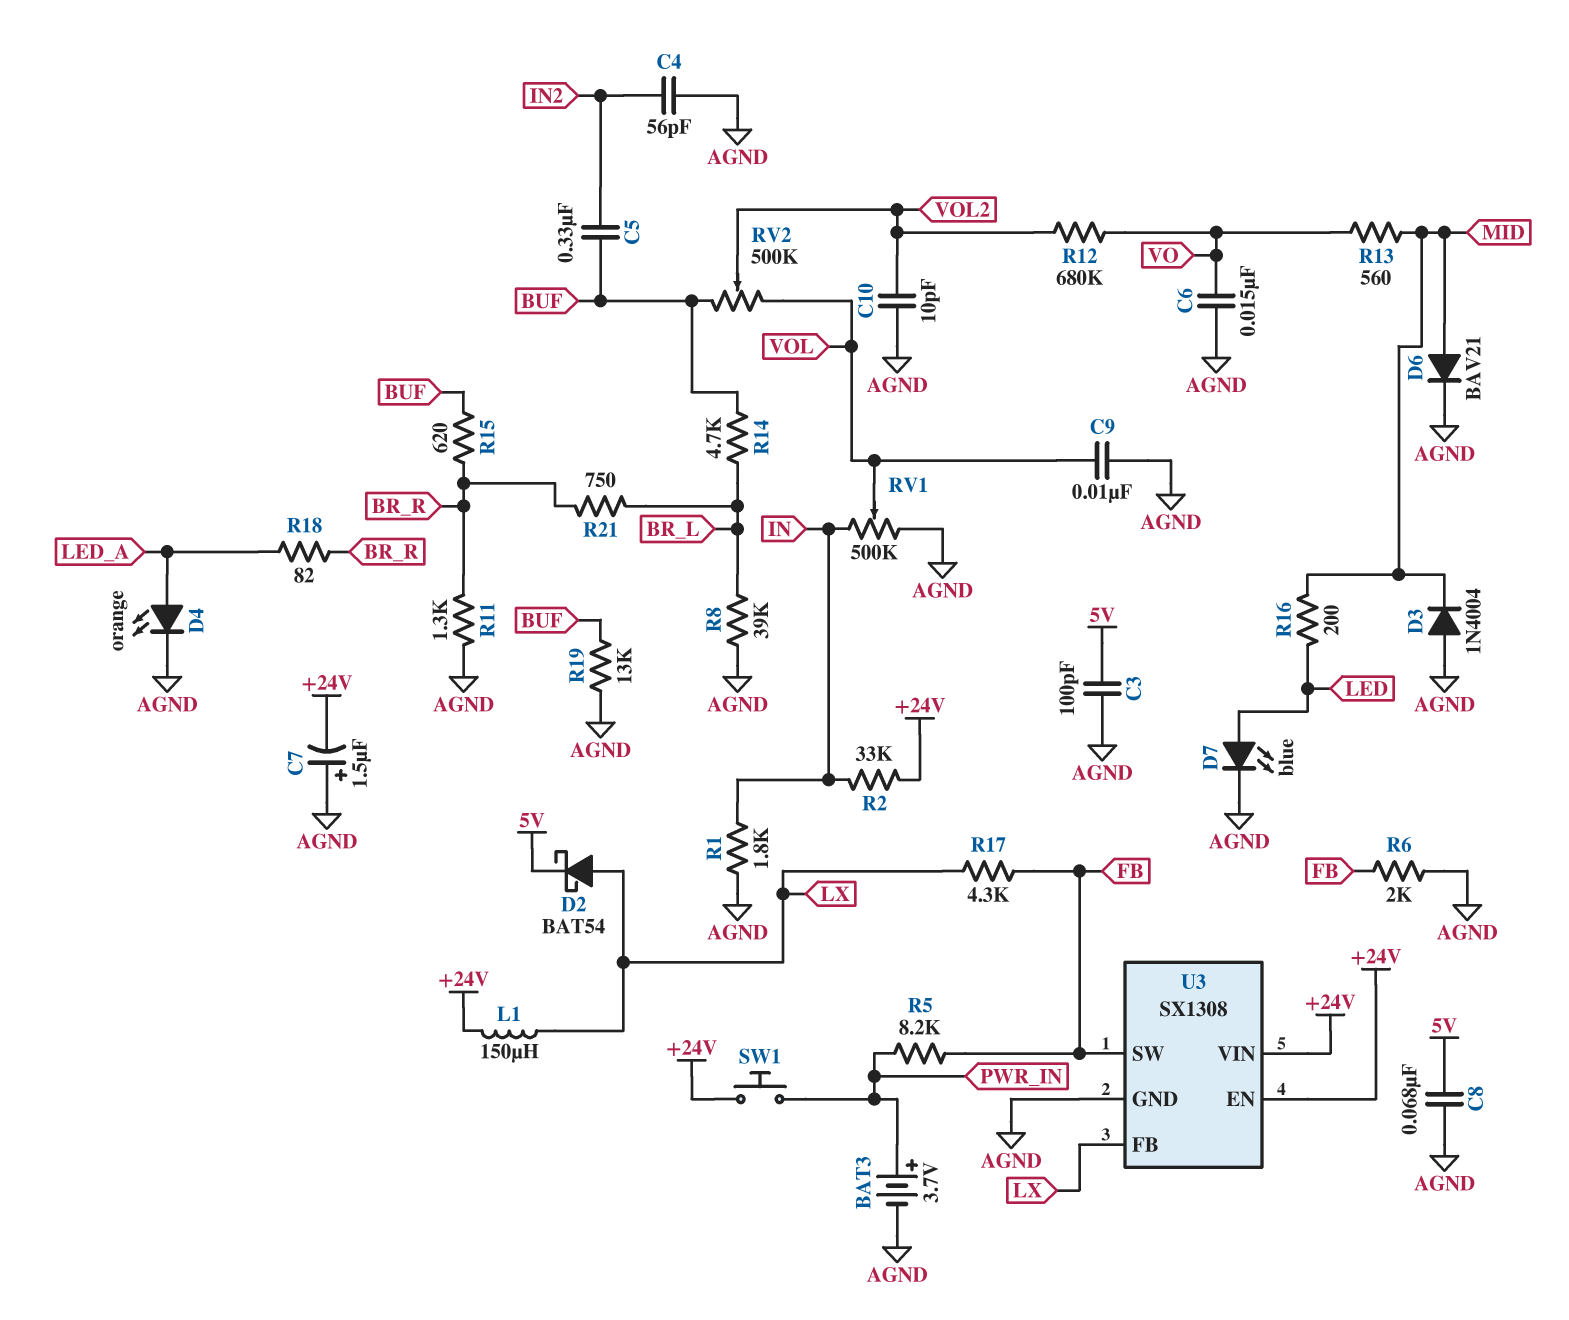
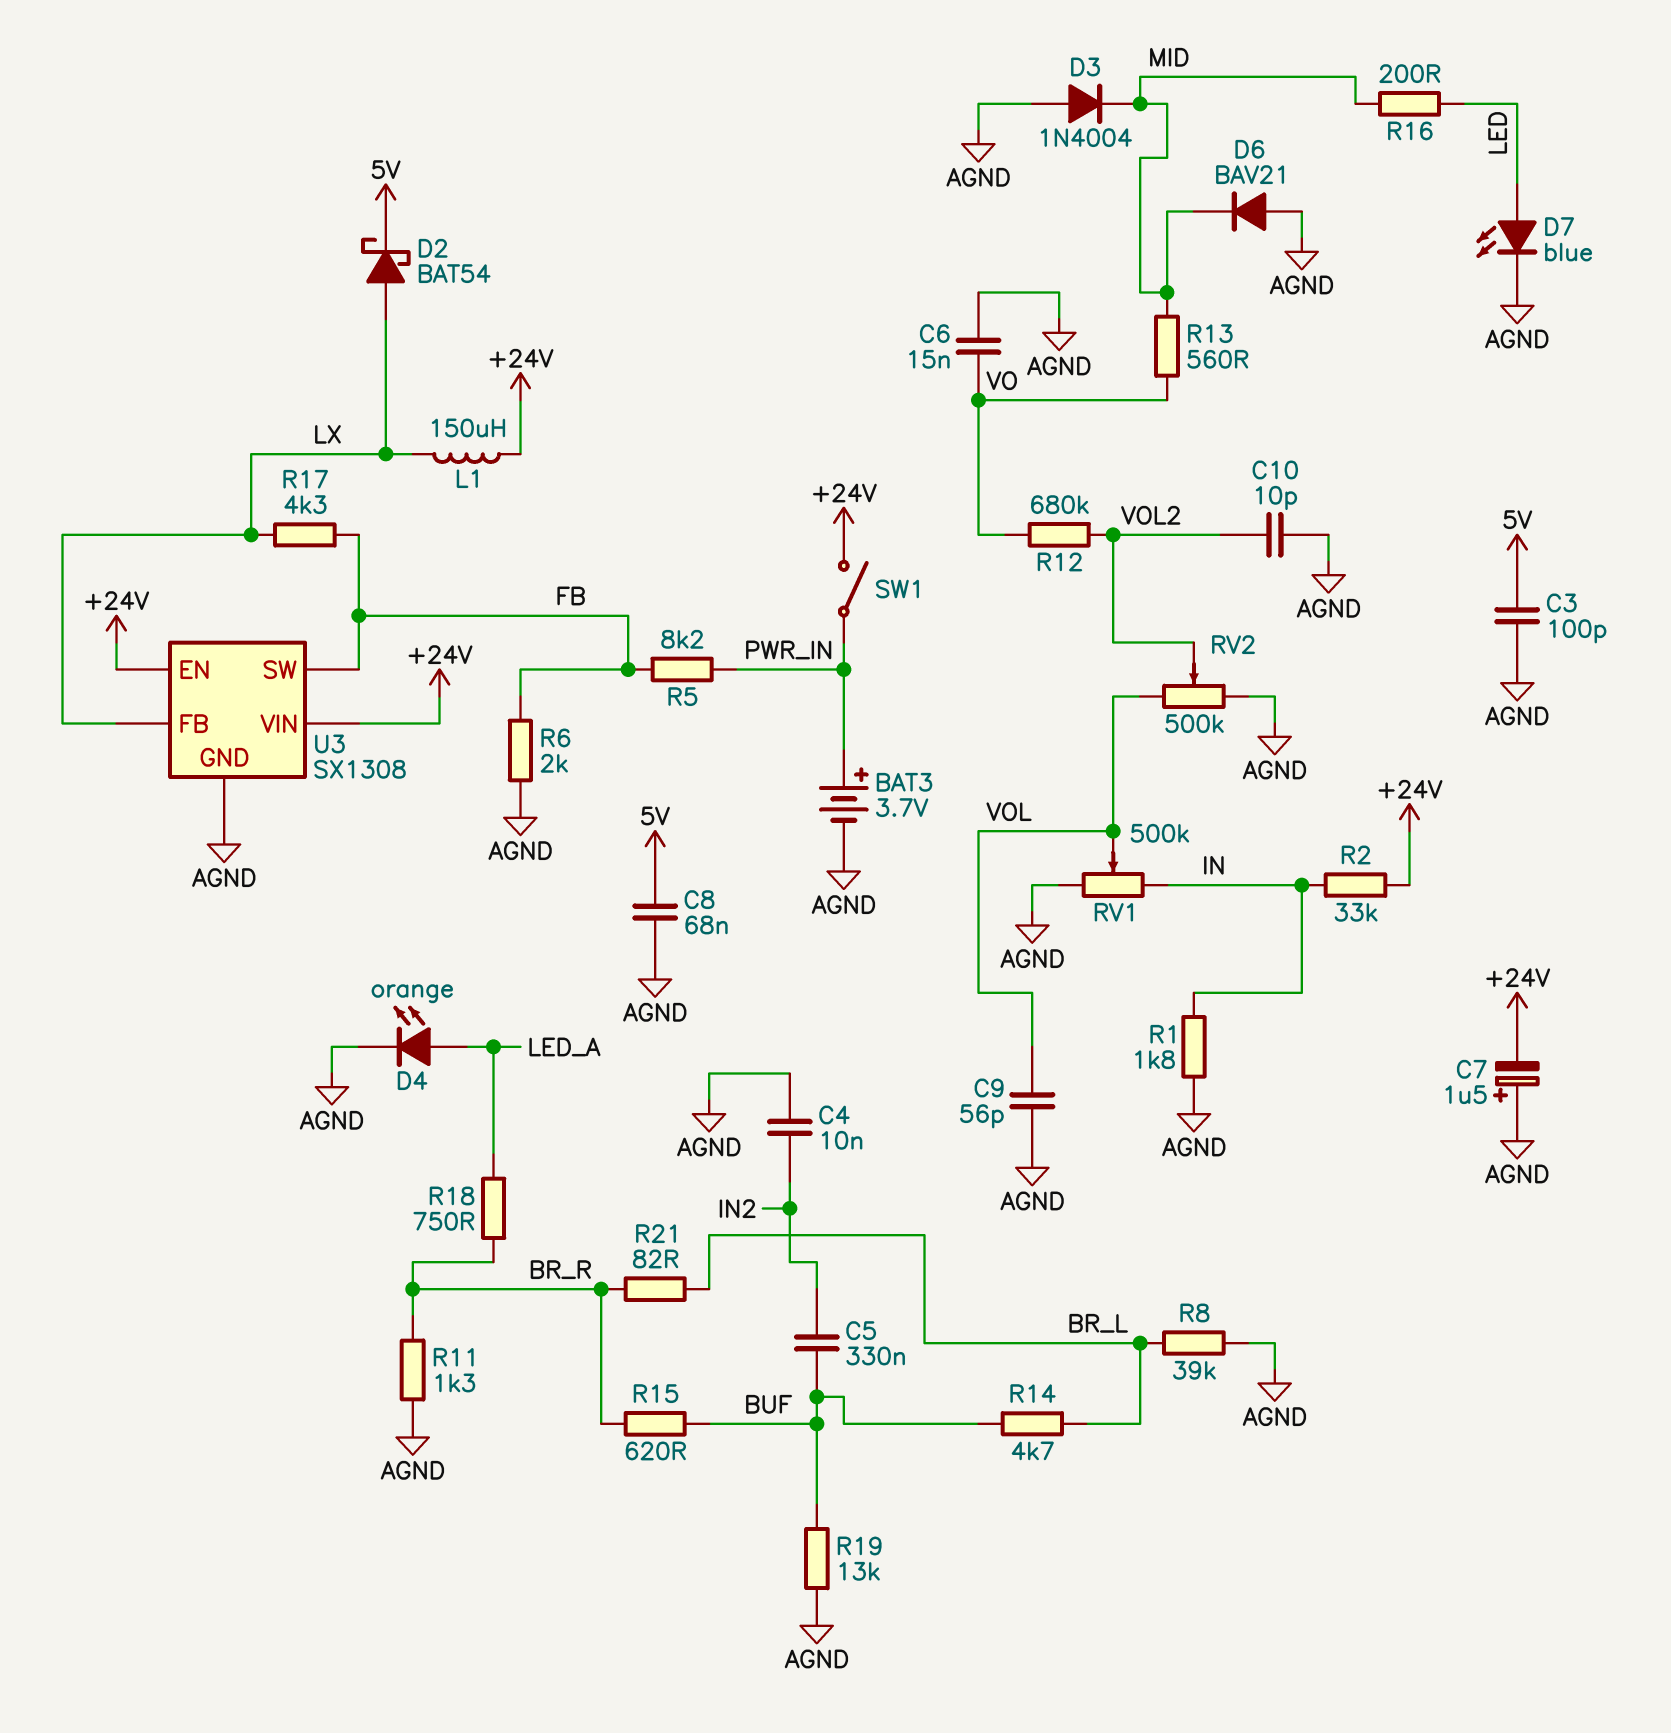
C4: 56pF (AGND, IN2) -> 10nF (AGND, IN2)
C9: 10nF (AGND, VOL) -> 56pF (AGND, VOL)
D6: diode BAV21 (A MID, K AGND) -> diode BAV21 (A AGND, K MID)
R18: 82 (BR_R, LED_A) -> 750 (BR_R, LED_A)
R21: 750 (BR_L, BR_R) -> 82 (BR_L, BR_R)
RV2: 500k (BUF, VOL, wiper VOL2) -> 500k (AGND, VOL, wiper VOL2)
SW1: button (+24V, PWR_IN) -> switch (+24V, PWR_IN)

